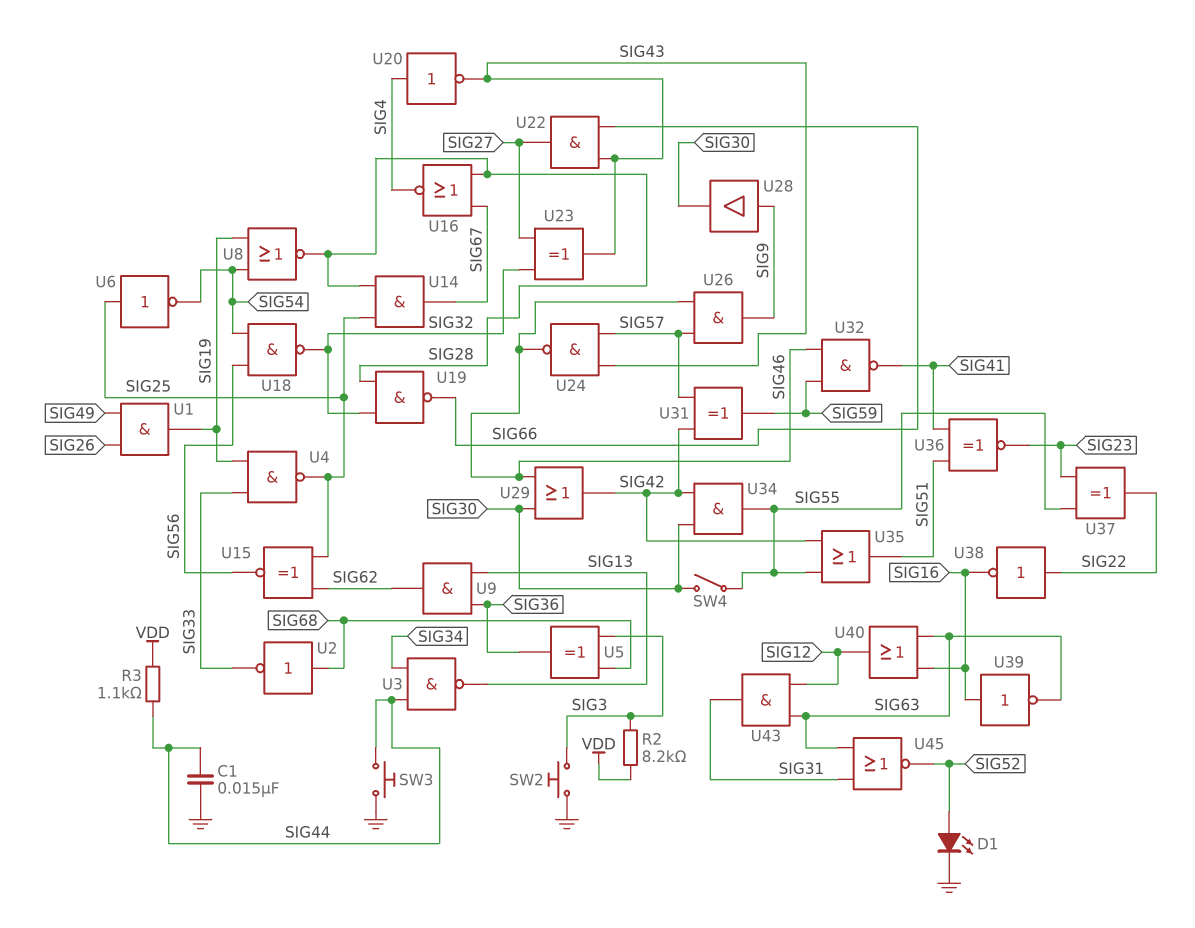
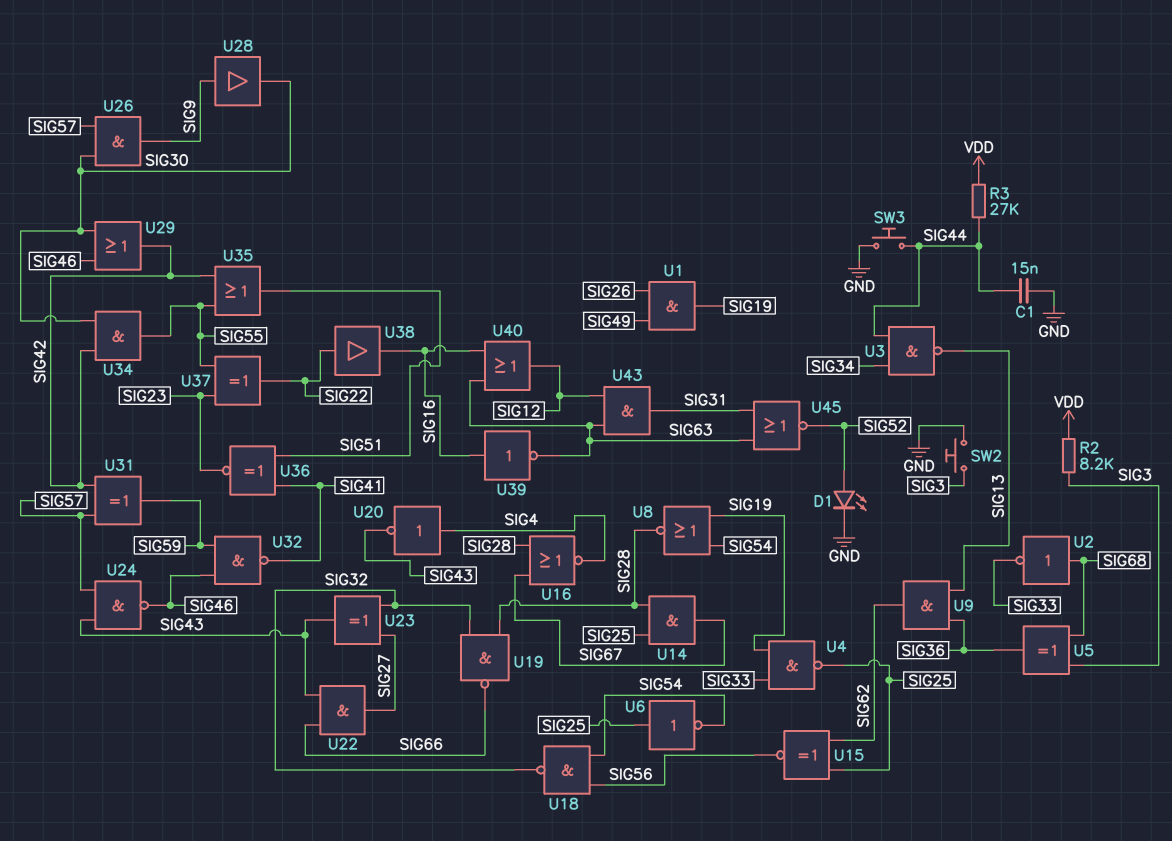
R3: 1.1k (SIG44, VDD) -> 27k (SIG44, VDD)
SW4: switch (SIG30, SIG55) -> none
U26: AND (in SIG46, in SIG57, out SIG9) -> AND (in SIG30, in SIG57, out SIG9)
U38: NOT (in SIG22, out SIG16) -> buffer (in SIG22, out SIG16)

